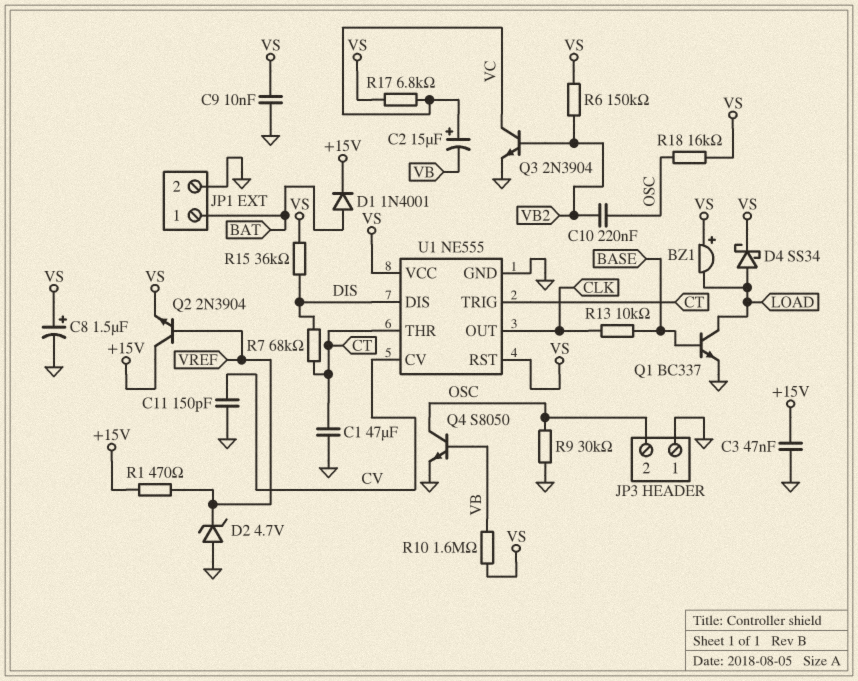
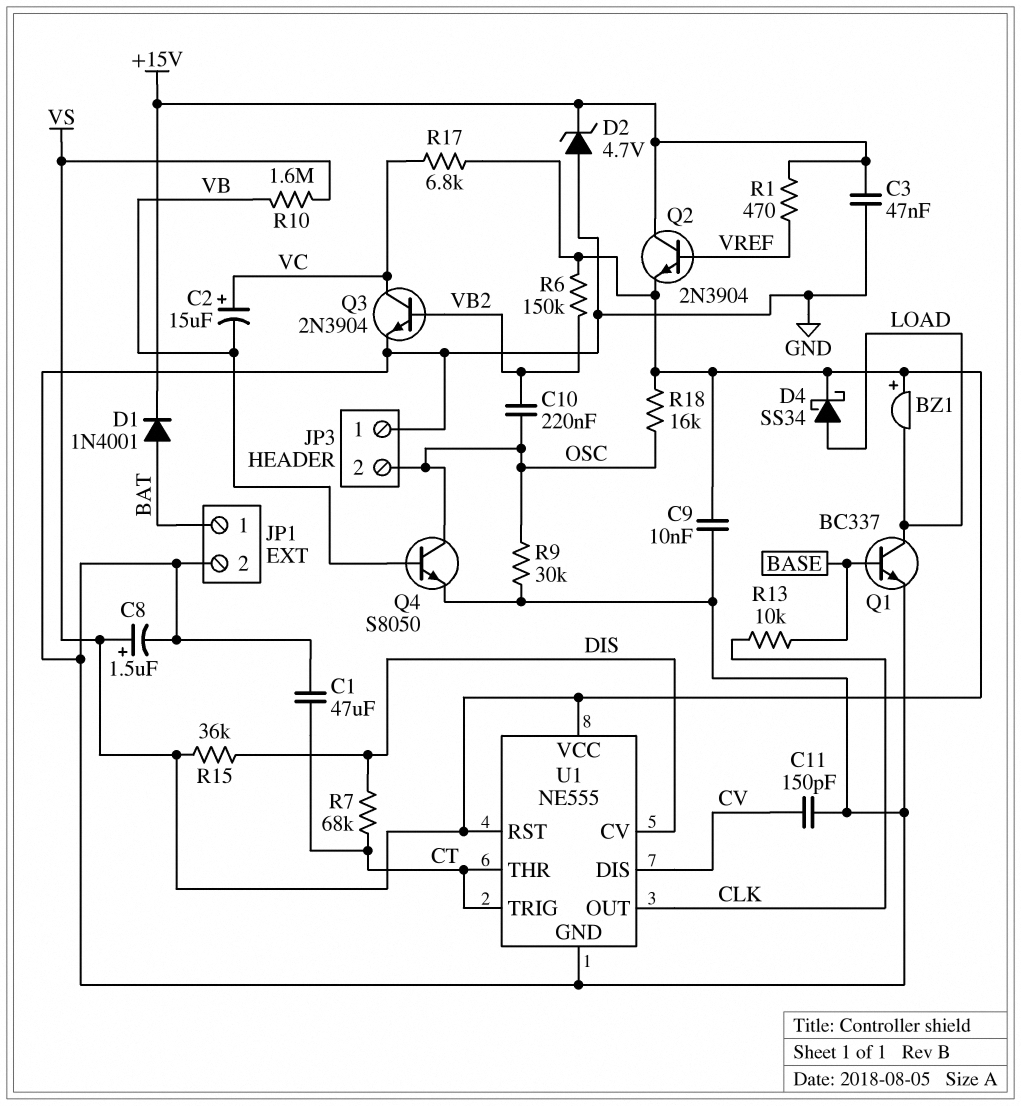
D2: zener 4.7V (A GND, K VREF) -> zener 4.7V (A GND, K +15V)
U1 pin CV: CV -> DIS
U1 pin DIS: DIS -> CV

